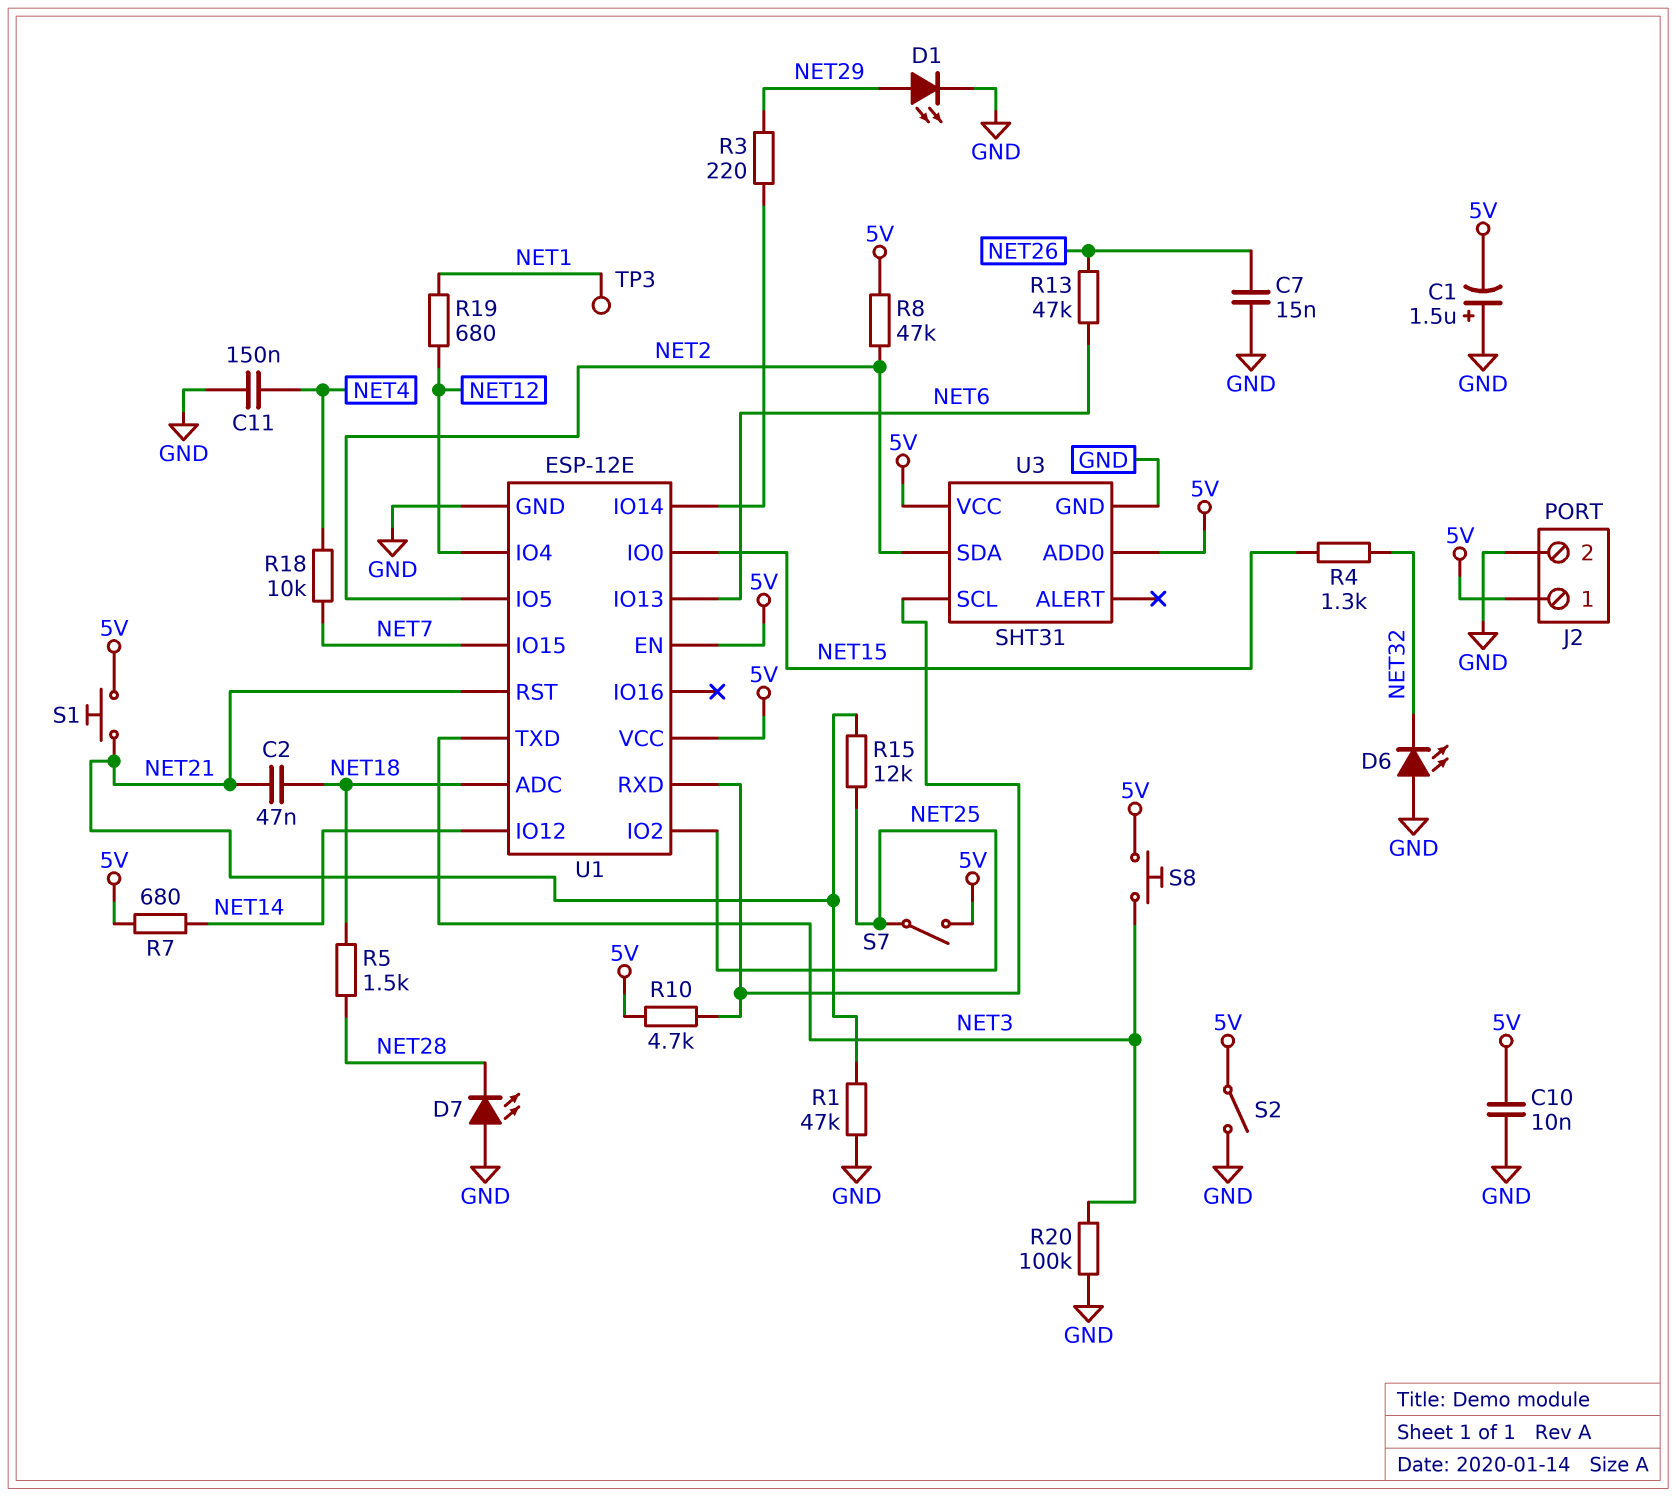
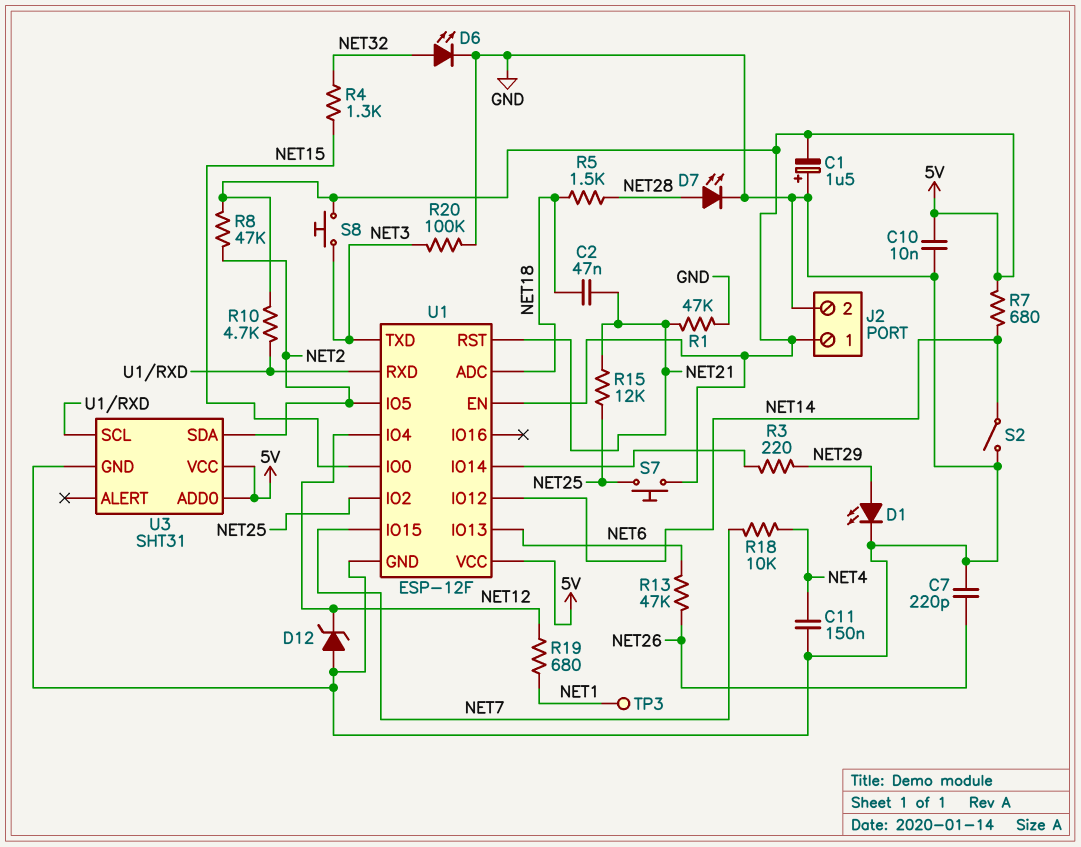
C7: 15nF (GND, NET26) -> 220pF (GND, NET26)
D6: LED (A GND, K NET32) -> LED (A NET32, K GND)
D7: LED (A GND, K NET28) -> LED (A NET28, K GND)
D12: none -> zener (A GND, K NET12)
S1: button (5V, NET21) -> none
S2: switch (5V, GND) -> switch (GND, NET14)
S7: switch (5V, NET25) -> button (5V, NET25)
U1: ESP-12E -> ESP-12F

